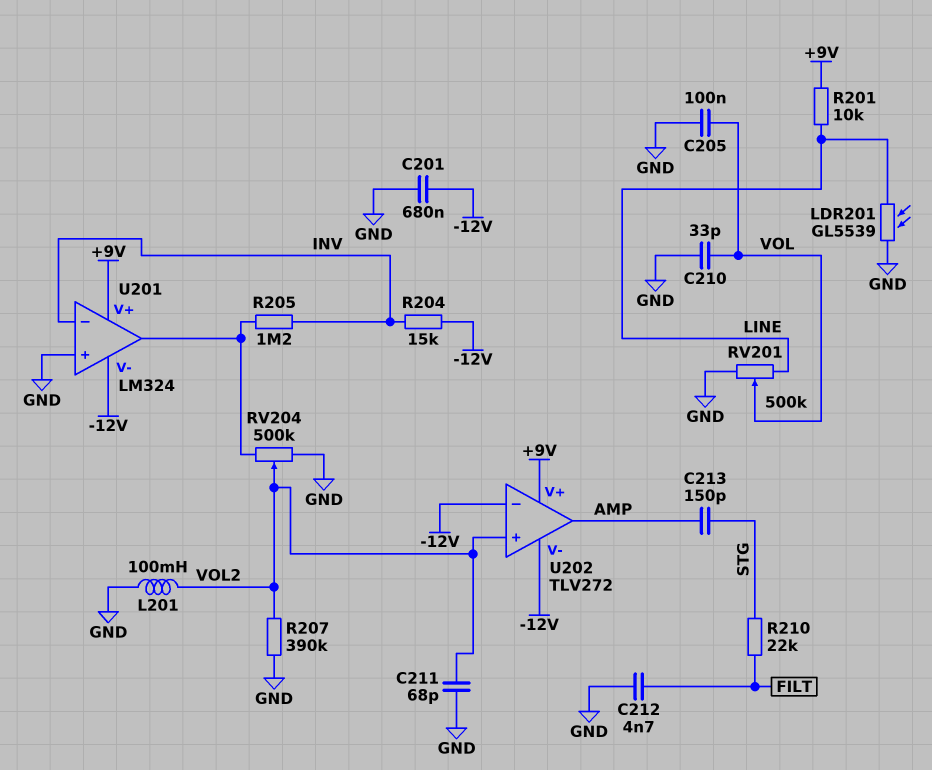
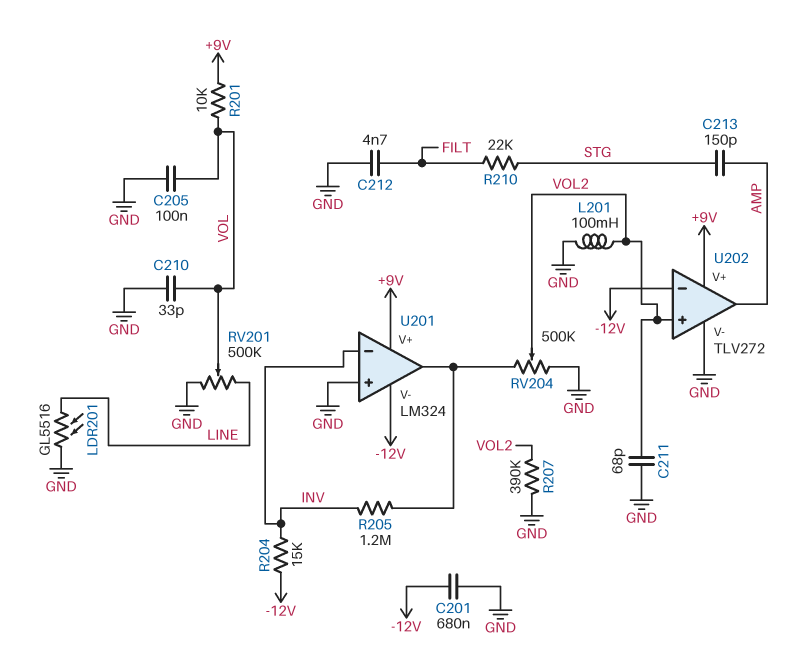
LDR201: GL5539 (GND, LINE) -> GL5516 (GND, LINE)
R201: 10k (+9V, LINE) -> 10k (+9V, VOL)
U202 pin V-: -12V -> GND

